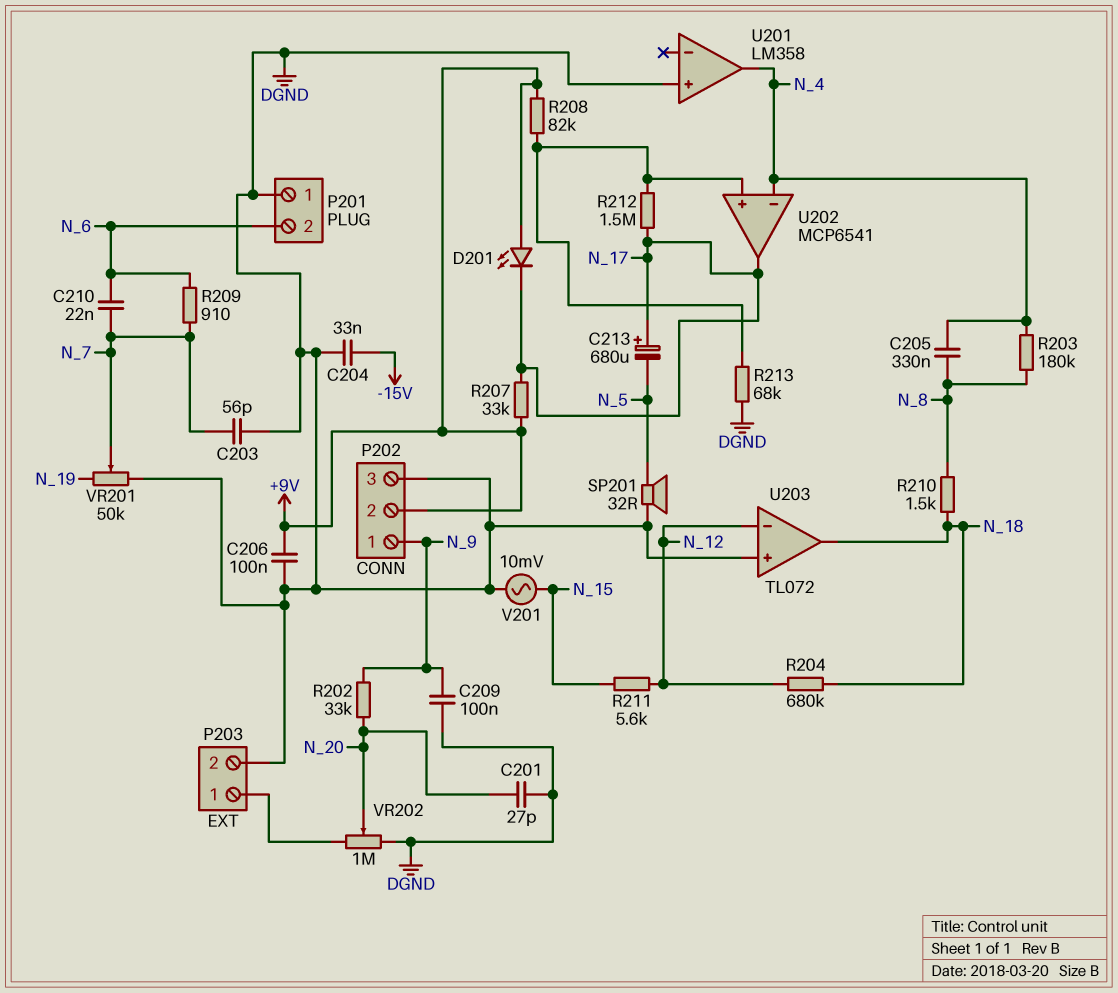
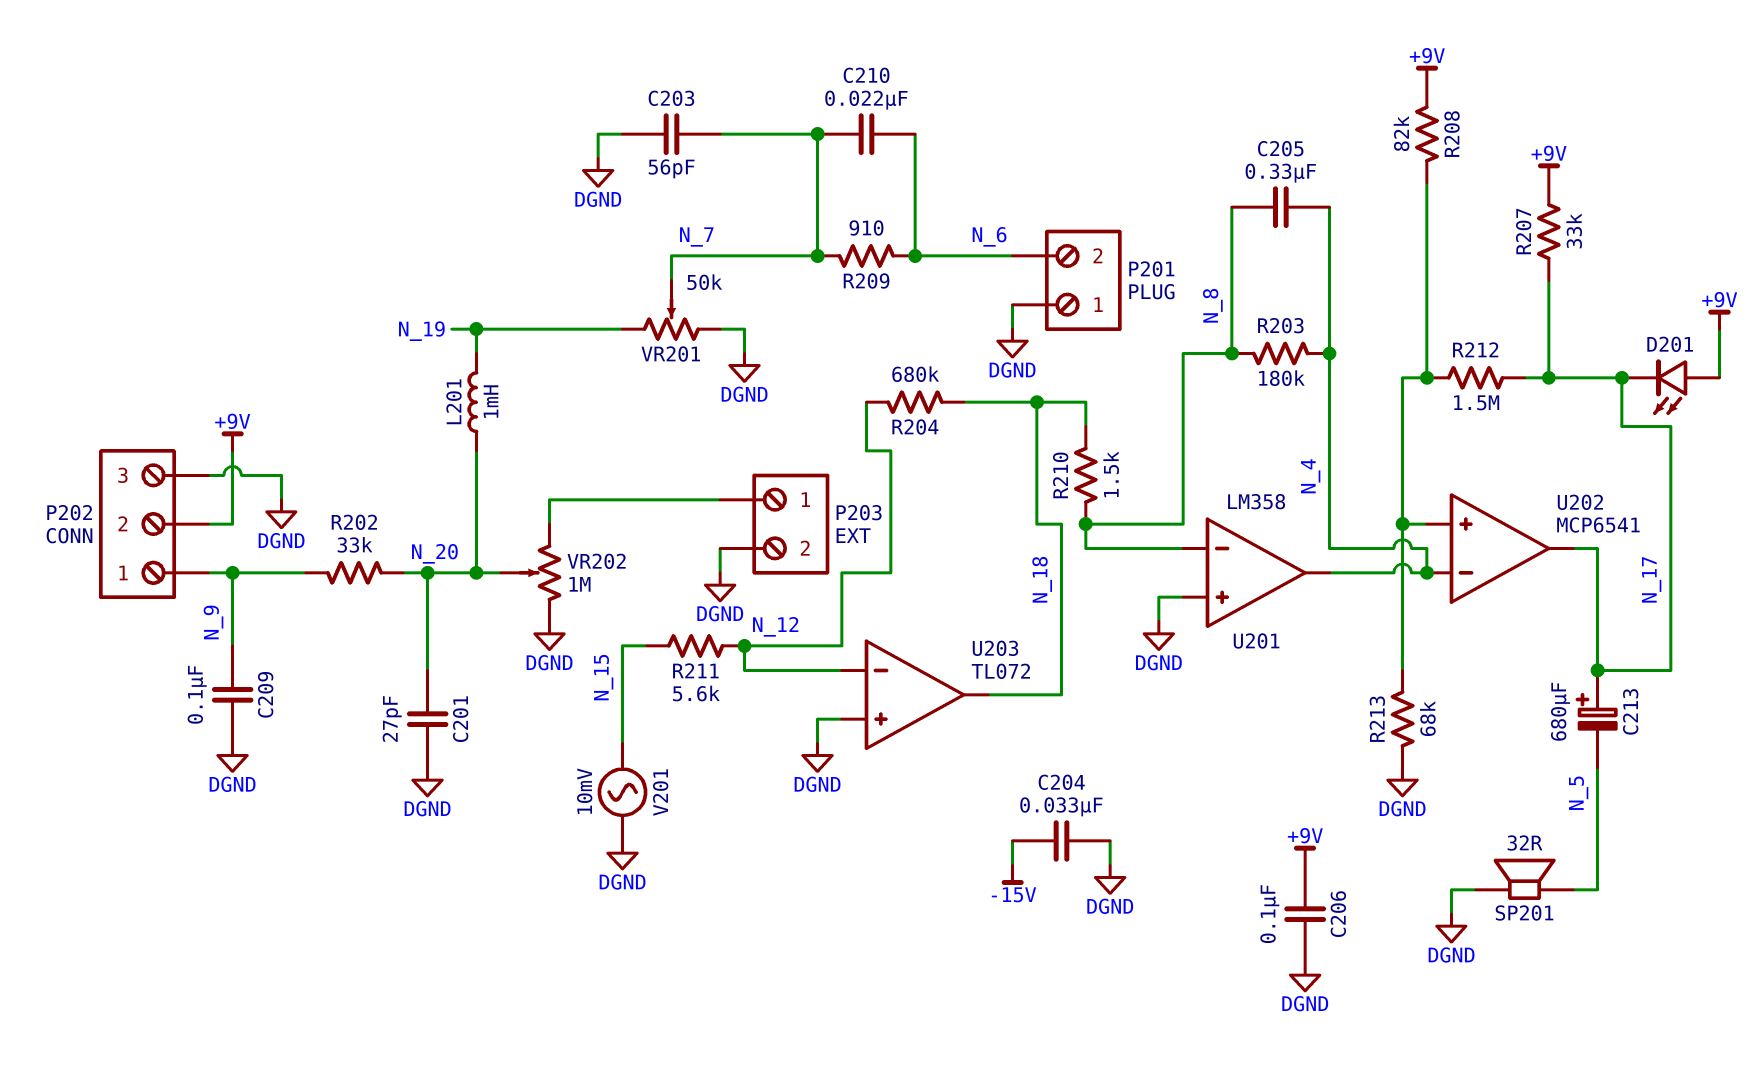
L201: none -> 1mH (N_19, N_20)
U201 pin in-: none -> N_8

